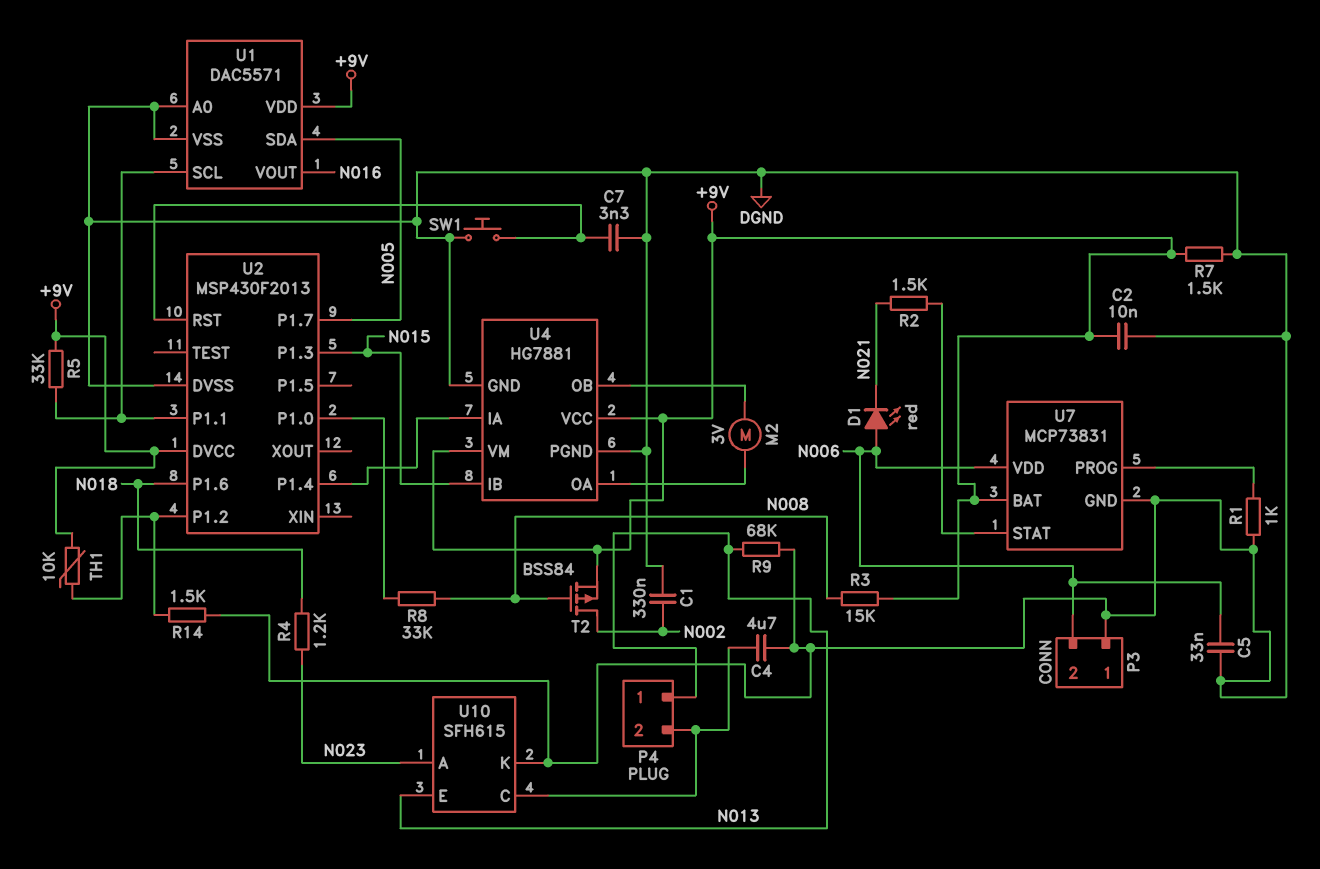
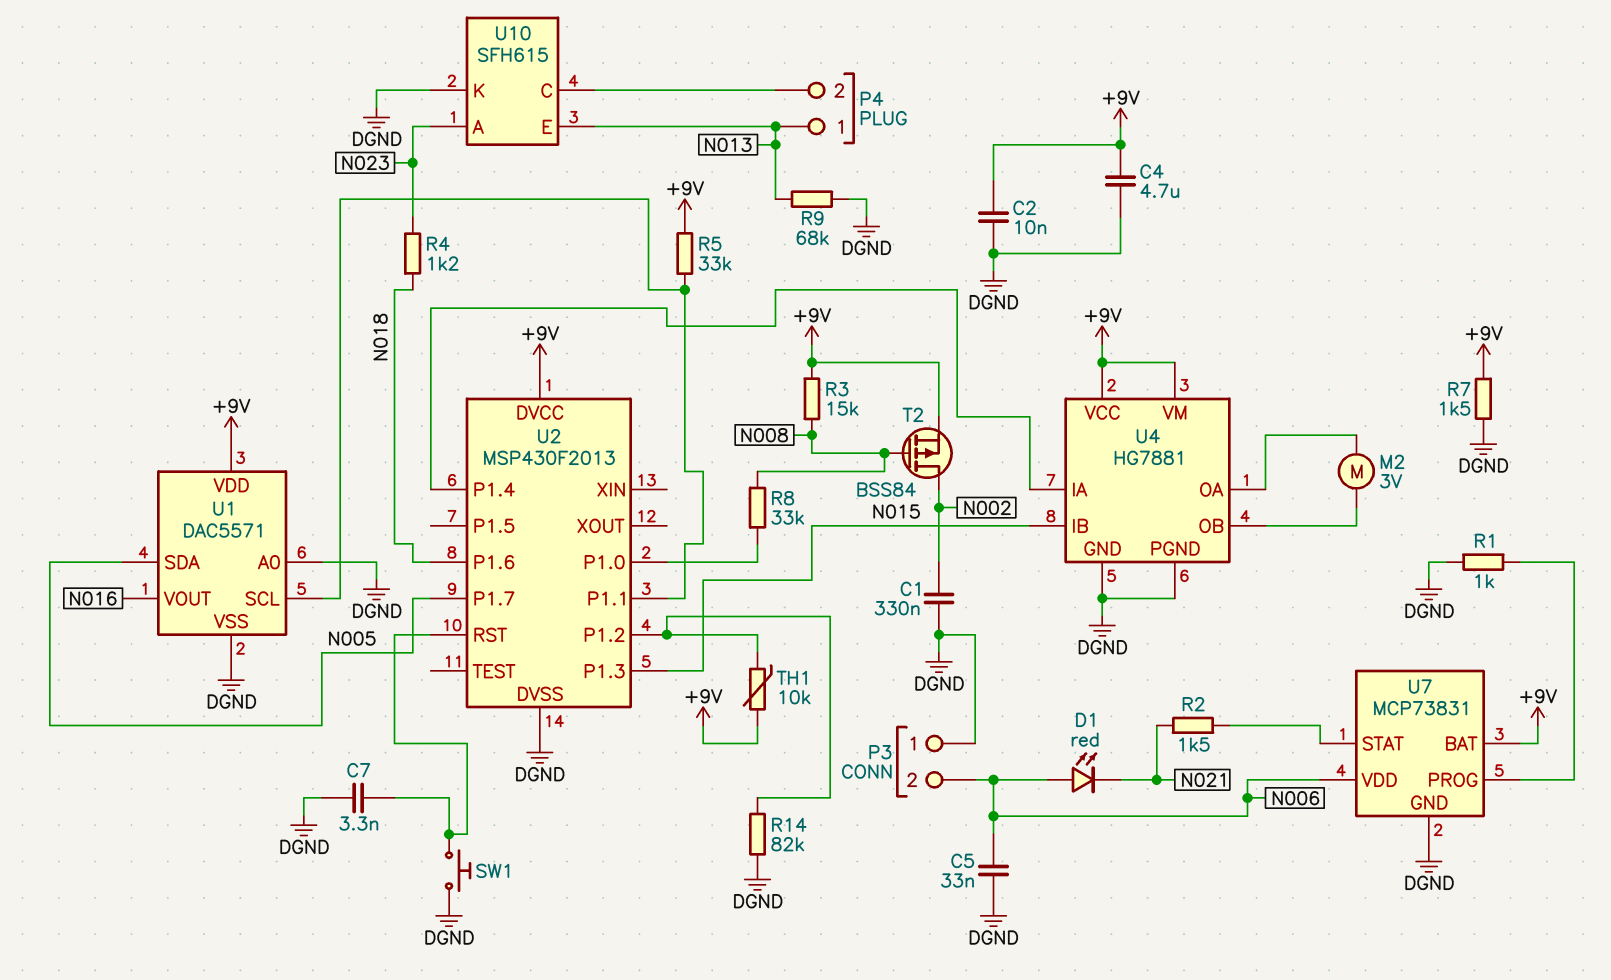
C4: 4.7uF (DGND, P4/2) -> 4.7uF (+9V, DGND)
R14: 1.5k (DGND, U2/P1.2) -> 82k (DGND, U2/P1.2)

